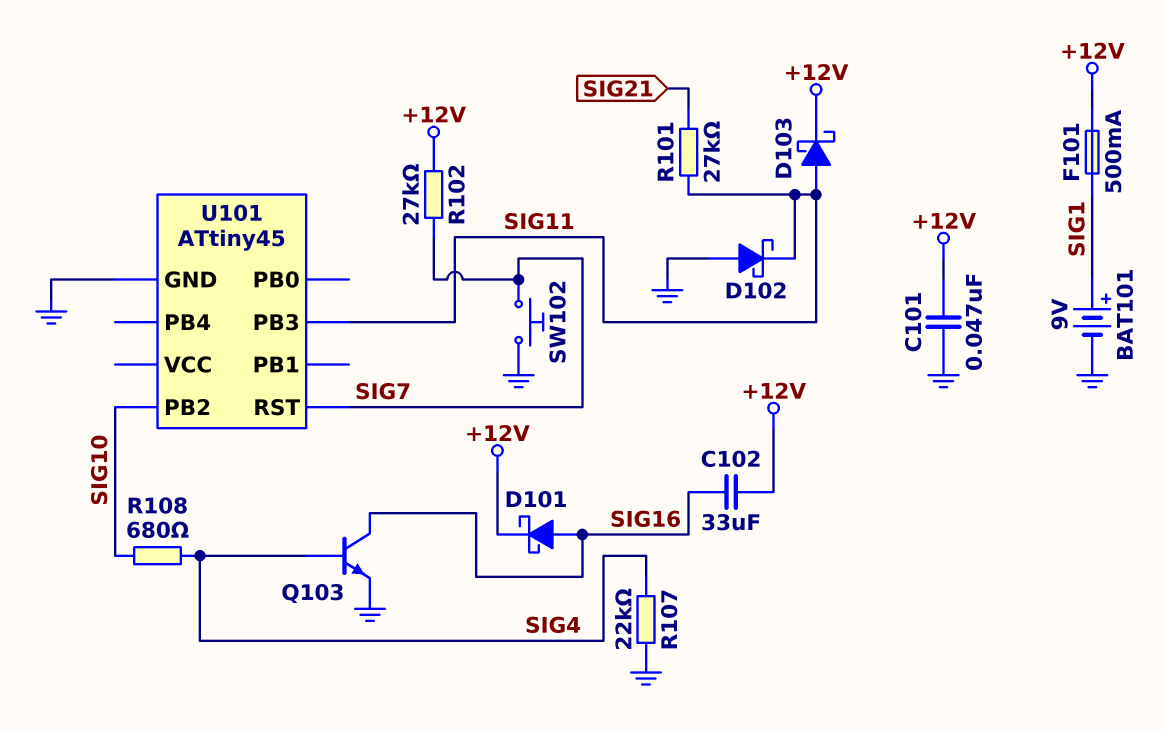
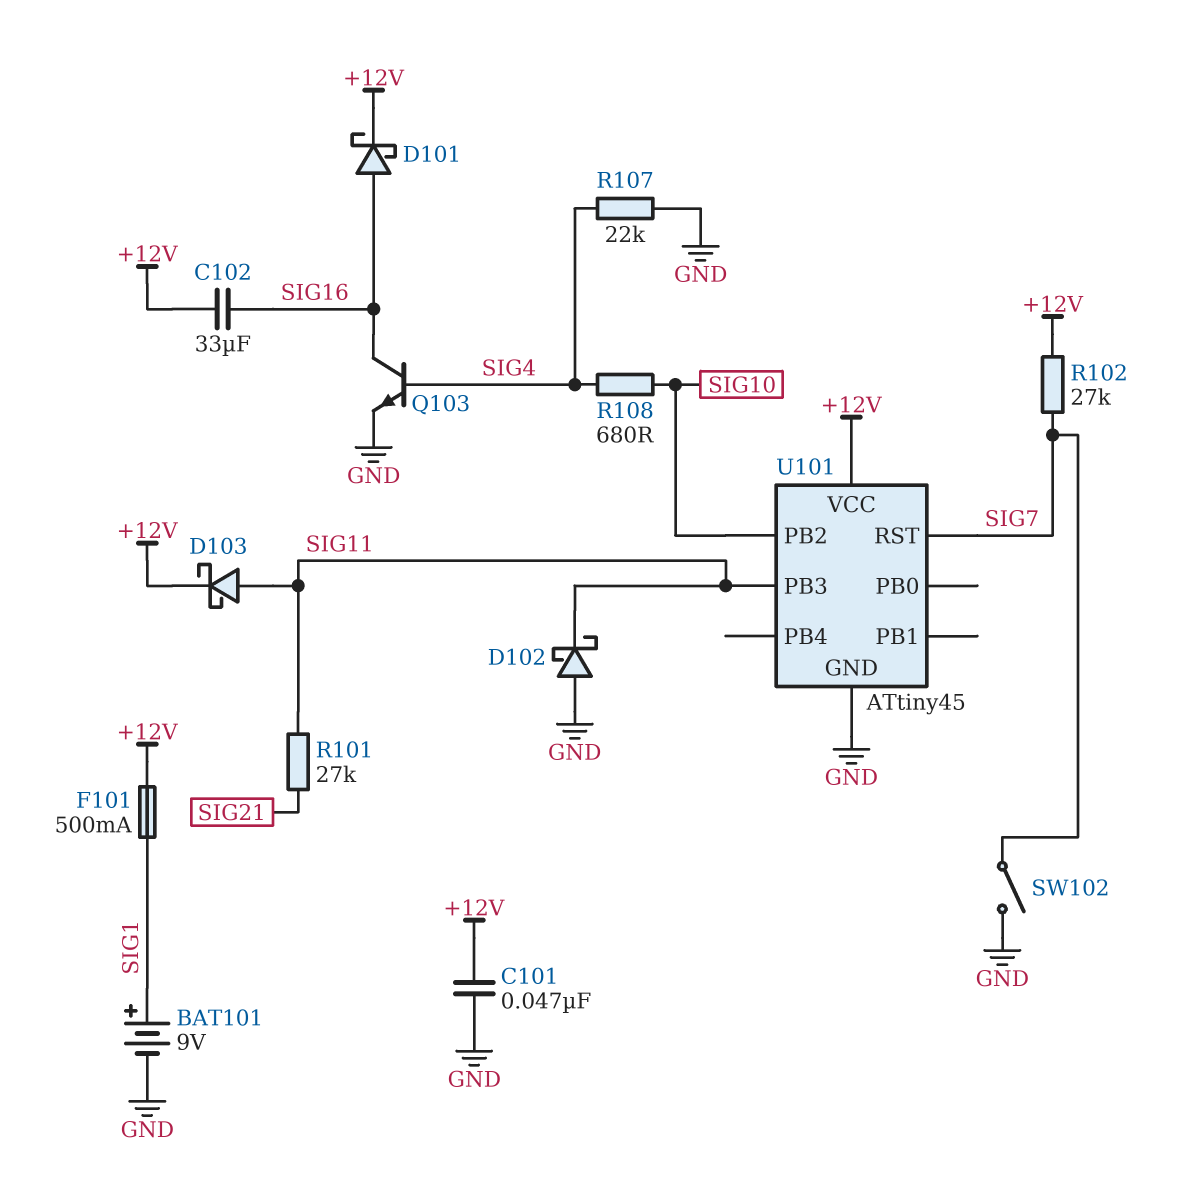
SW102: button (GND, SIG7) -> switch (GND, SIG7)
U101 pin VCC: none -> +12V

